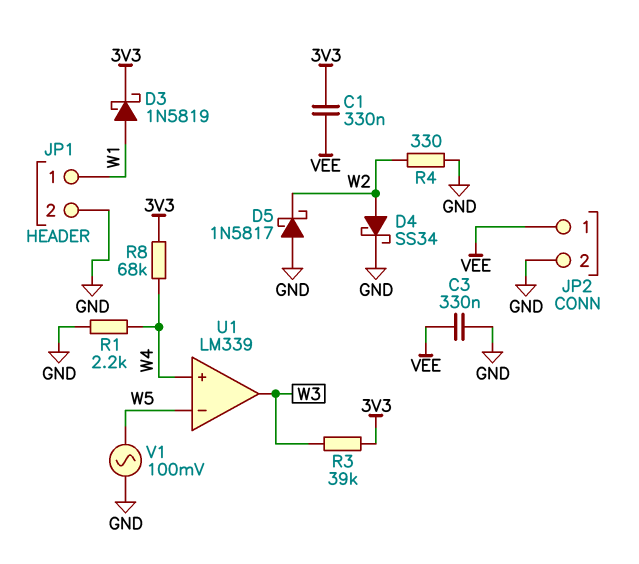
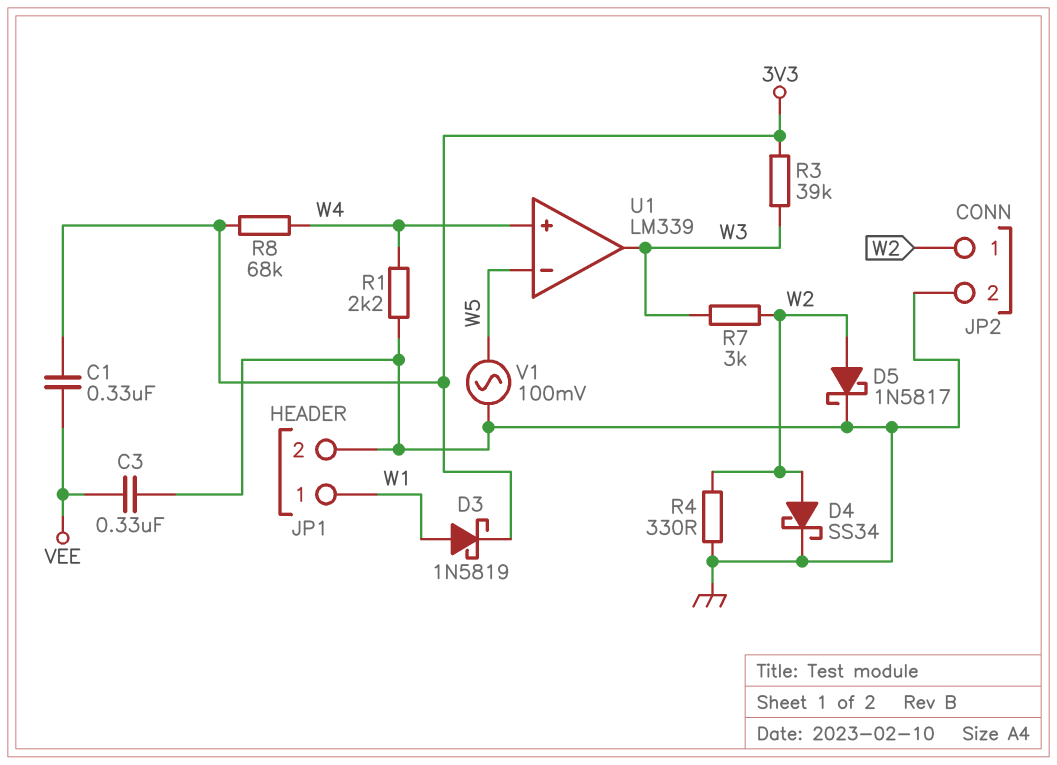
D5: schottky 1N5817 (A GND, K W2) -> schottky 1N5817 (A W2, K GND)
JP2 pin 1: VEE -> W2
R7: none -> 3k (W2, W3)

